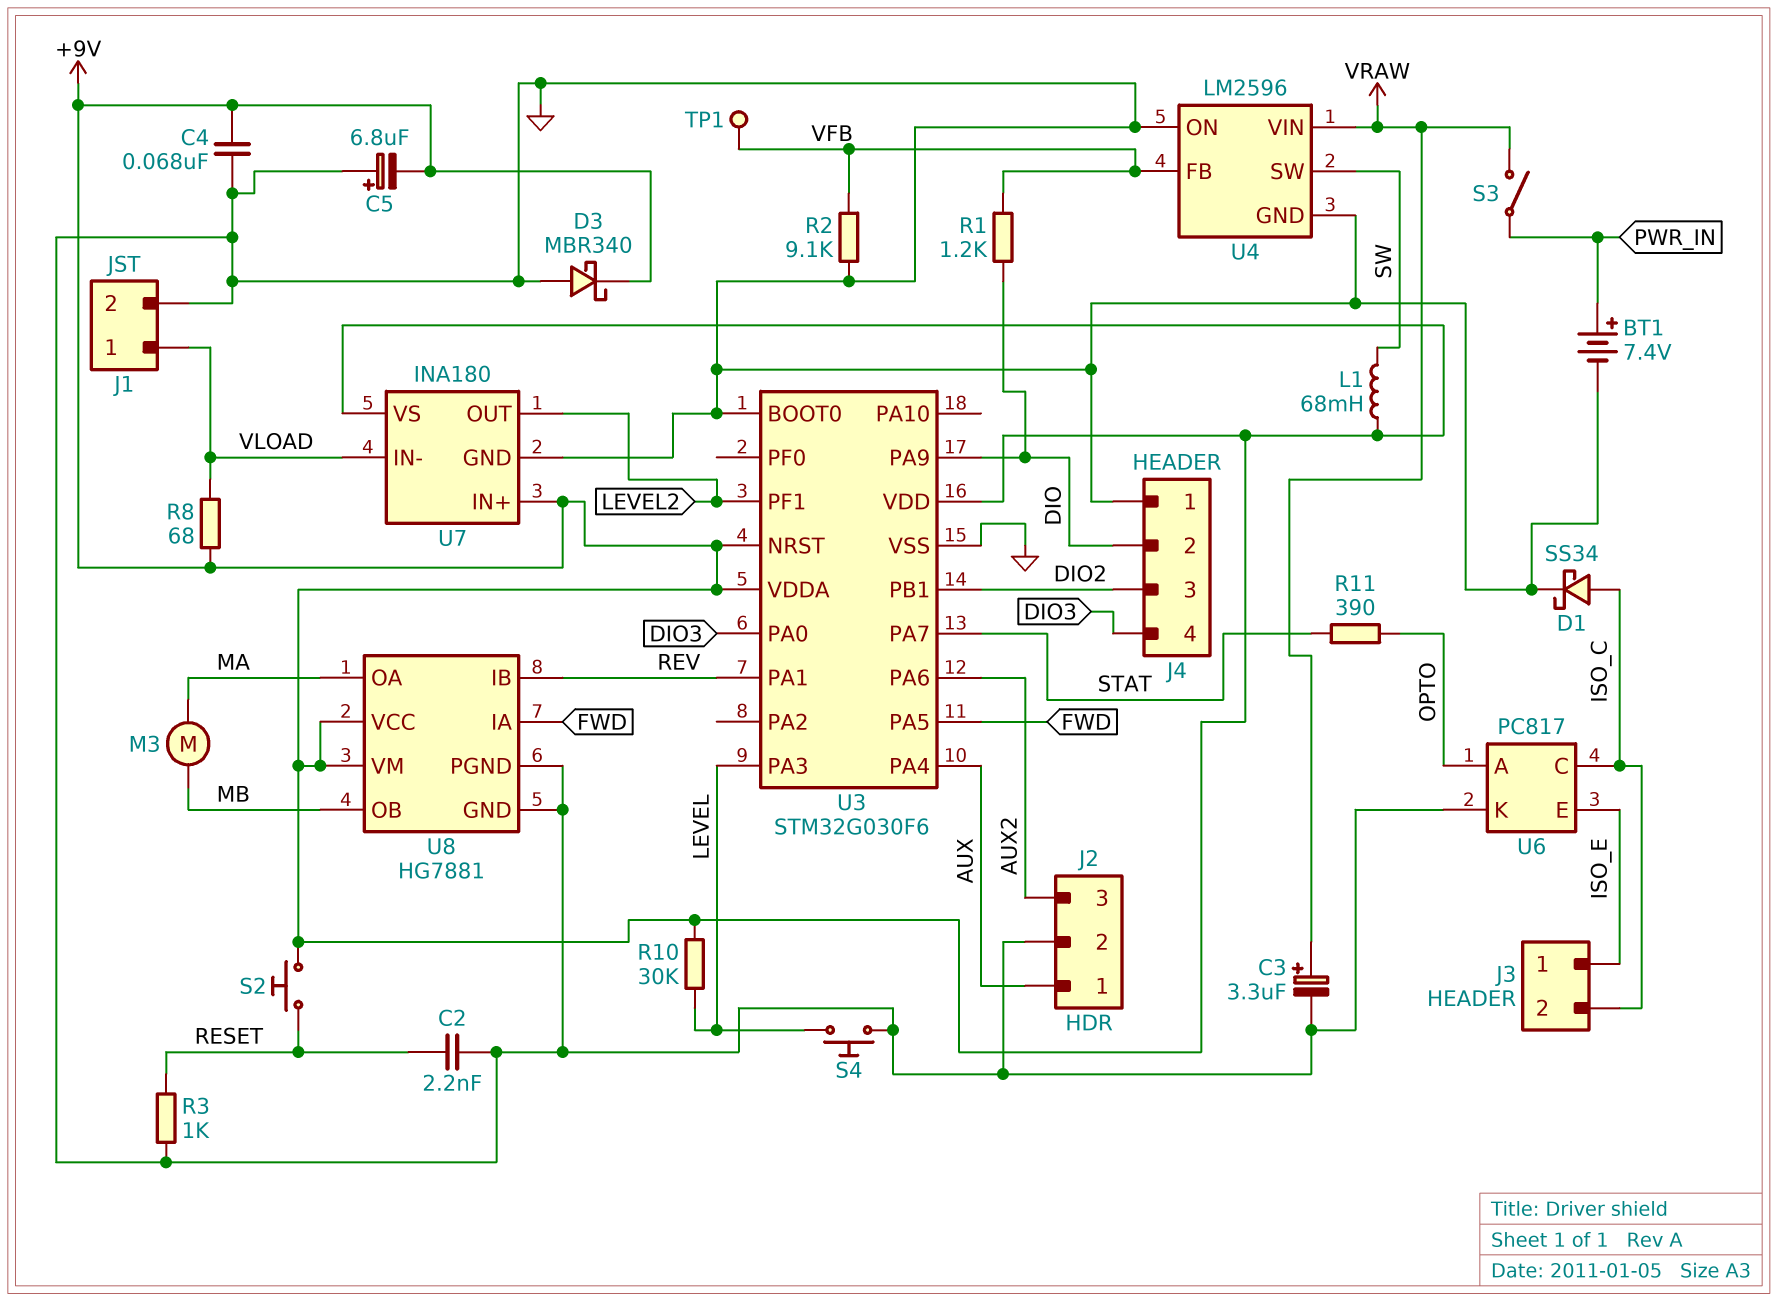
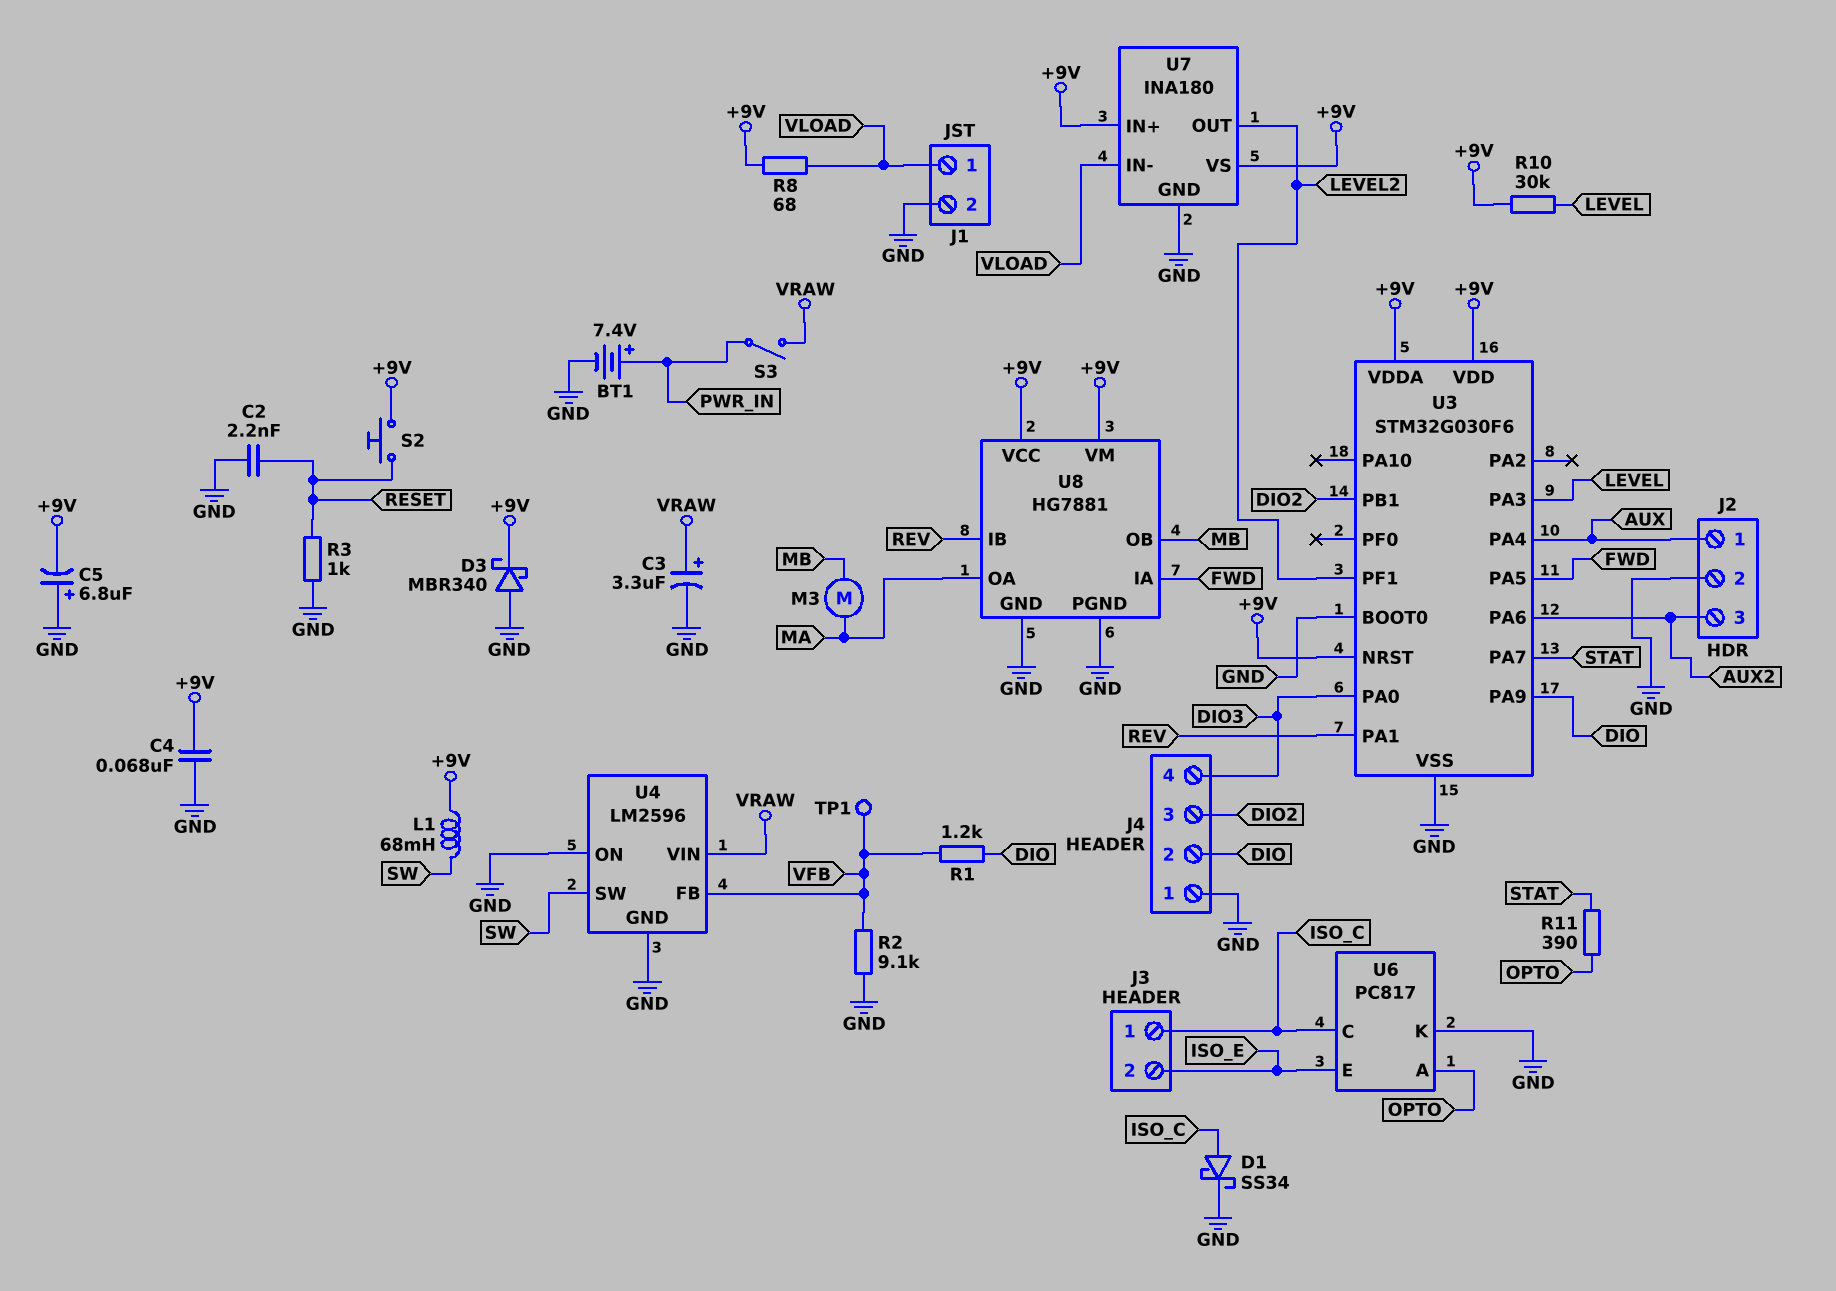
J3 pin 1: ISO_E -> ISO_C
J3 pin 2: ISO_C -> ISO_E
S4: button (GND, LEVEL) -> none

